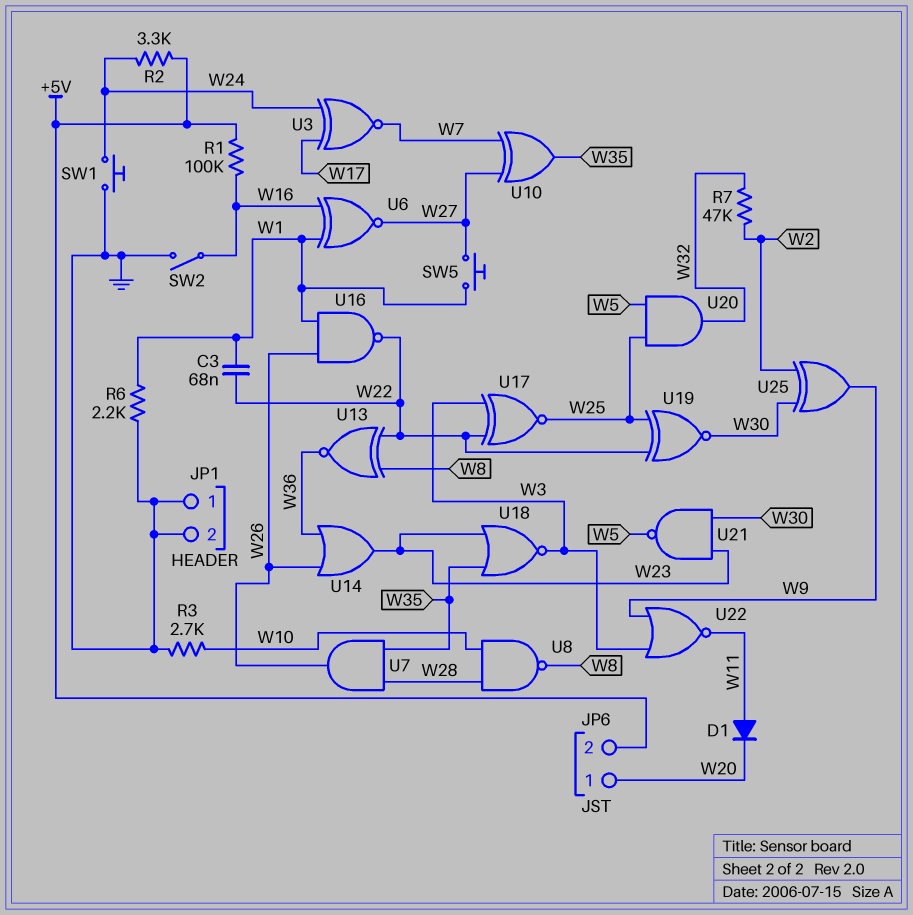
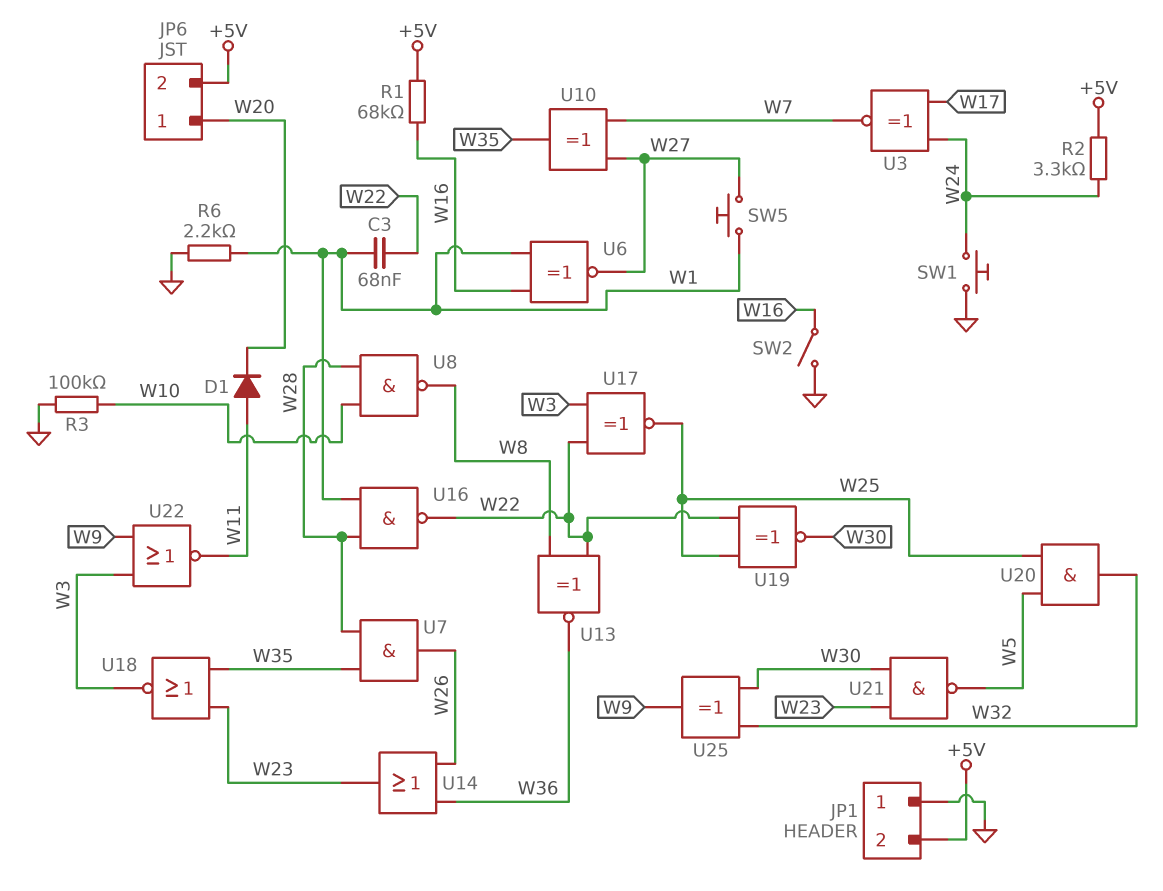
JP1 pin 2: GND -> +5V
R1: 100k (+5V, W16) -> 68k (+5V, W16)
R3: 2.7k (GND, W10) -> 100k (GND, W10)
R7: 47k (W2, W32) -> none
U16: NAND (in W1, in W26, out W22) -> NAND (in W1, in W28, out W22)
U25: XOR (in W2, in W30, out W9) -> XOR (in W30, in W32, out W9)

